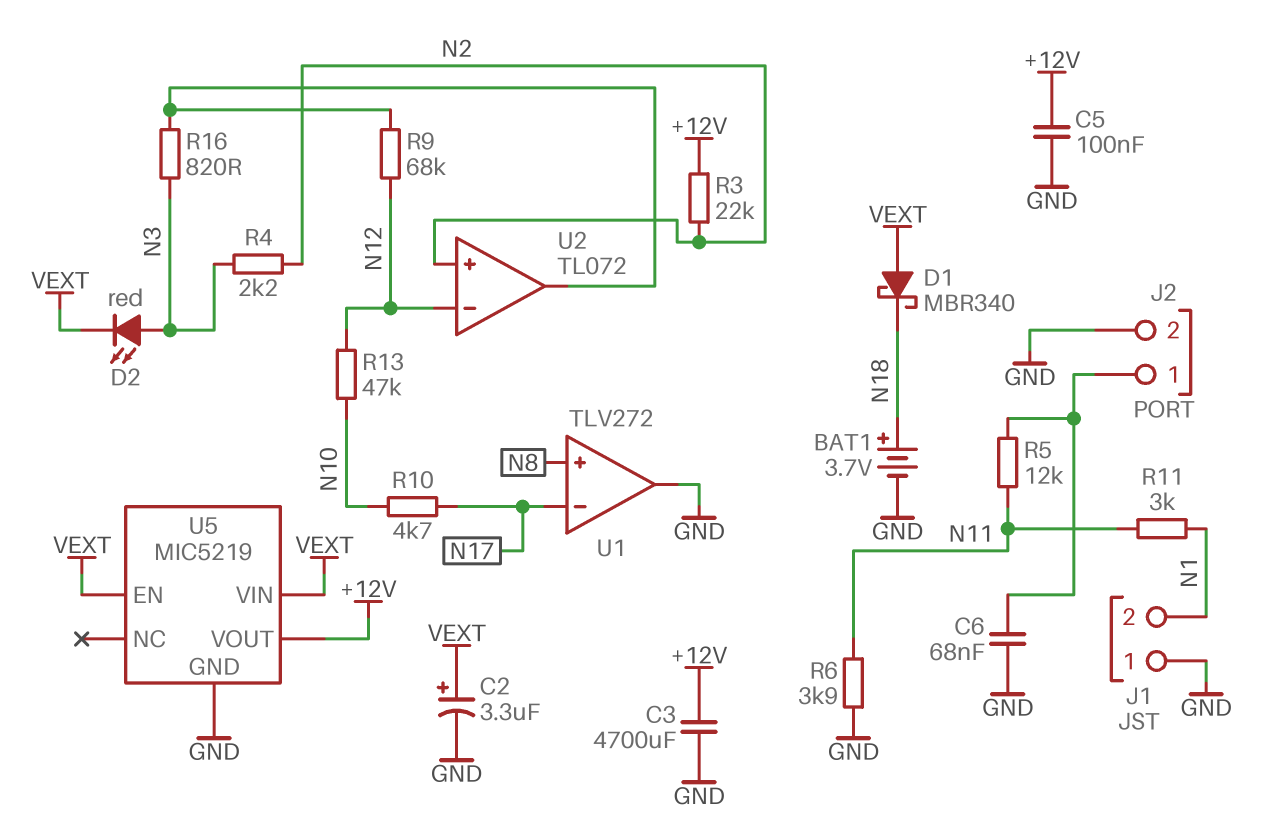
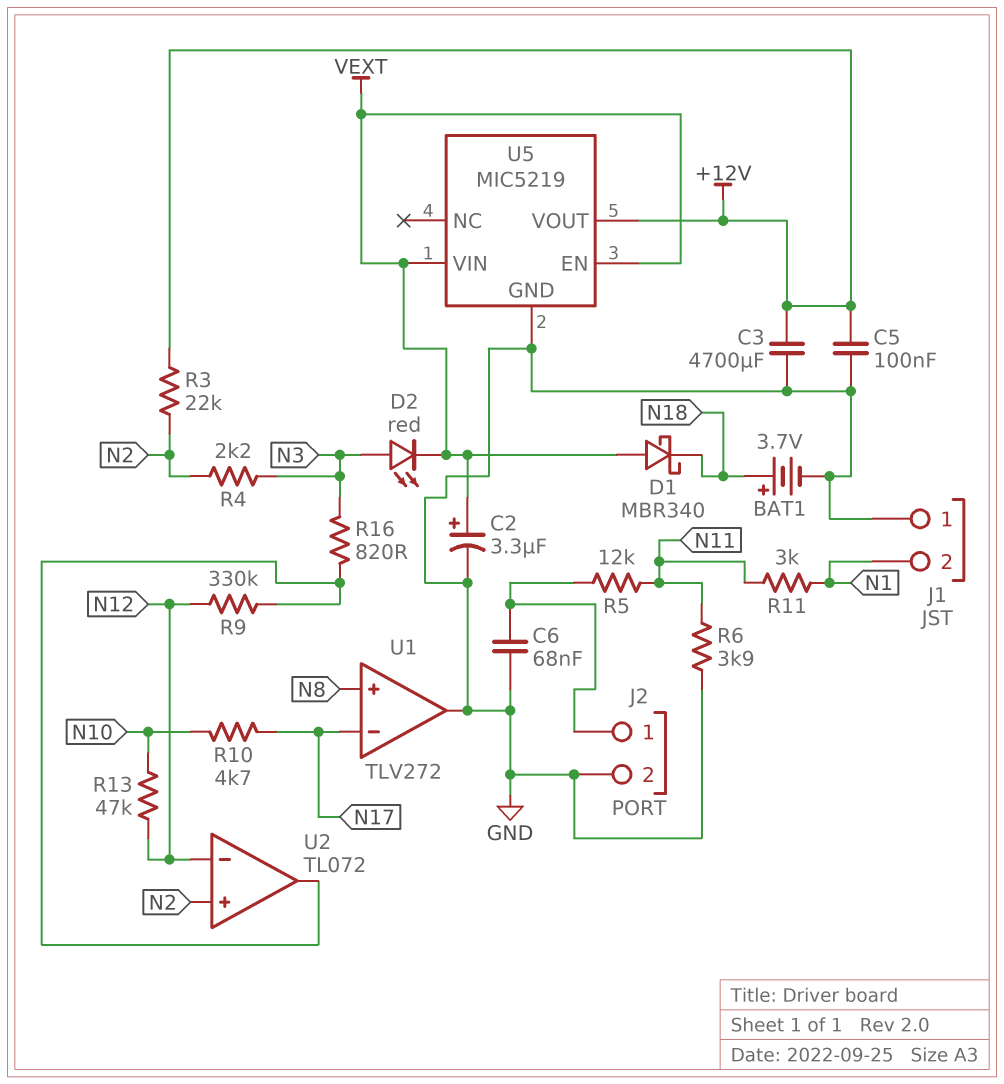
R9: 68k (N12, U2/out) -> 330k (N12, U2/out)

